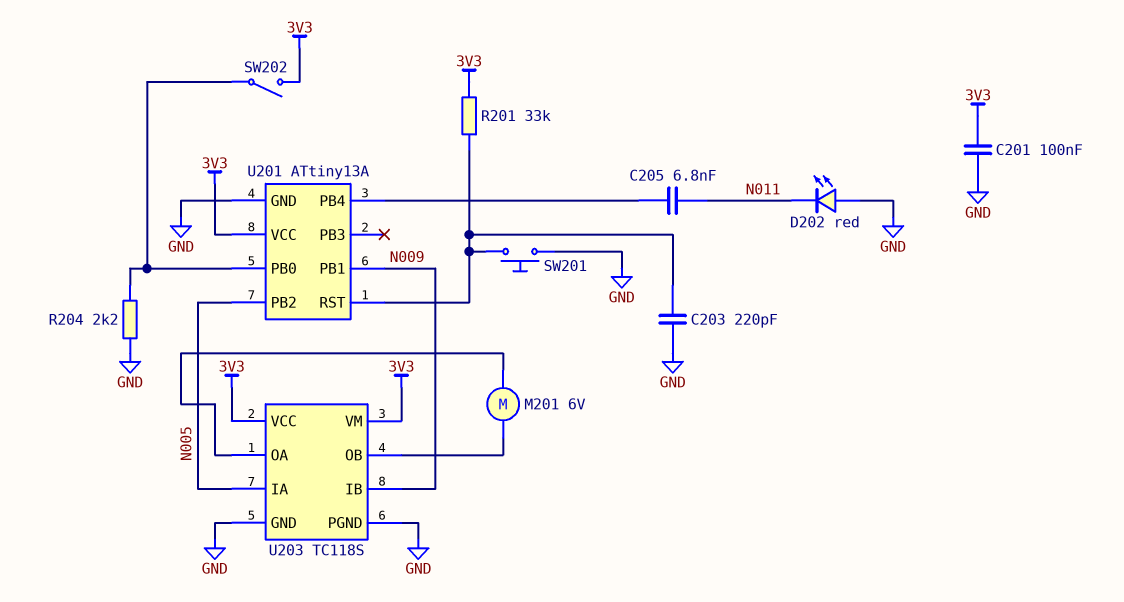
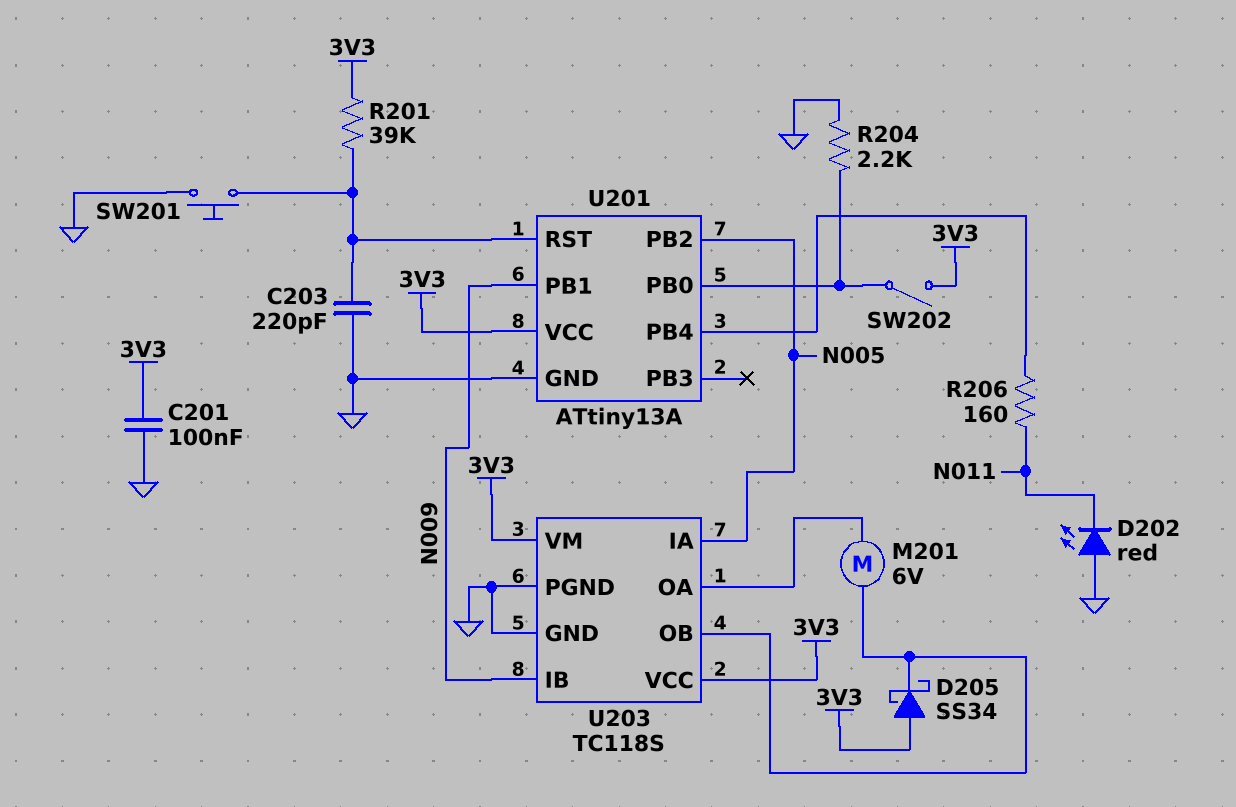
C205: 6.8nF (N011, U201/PB4) -> none
D205: none -> schottky SS34 (A 3V3, K U203/OB)
R201: 33k (3V3, U201/RST) -> 39k (3V3, U201/RST)
R206: none -> 160 (N011, U201/PB4)

